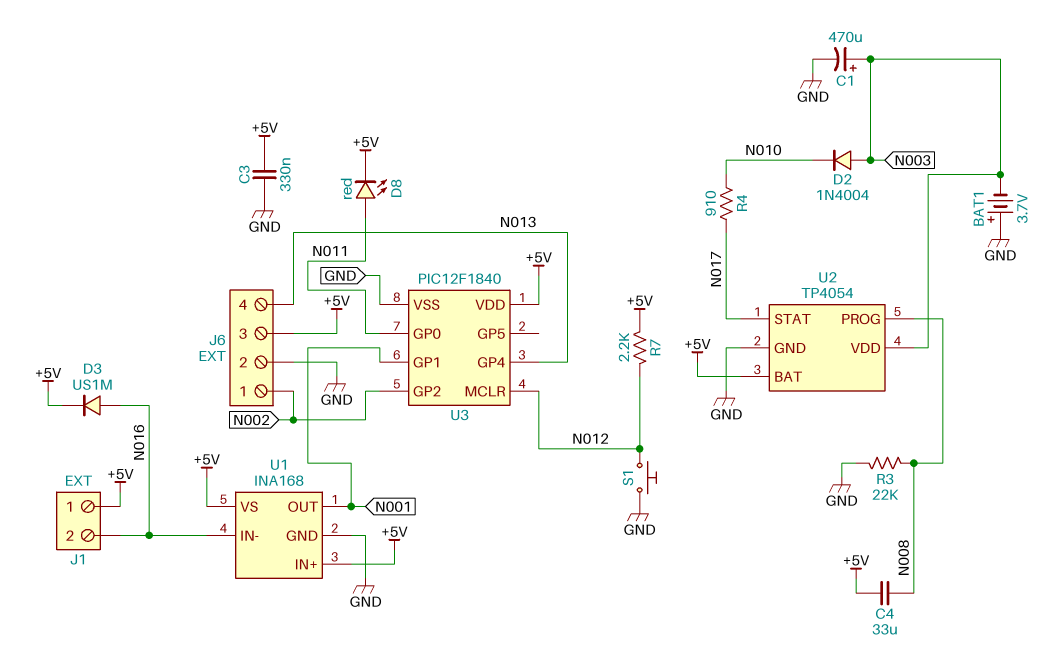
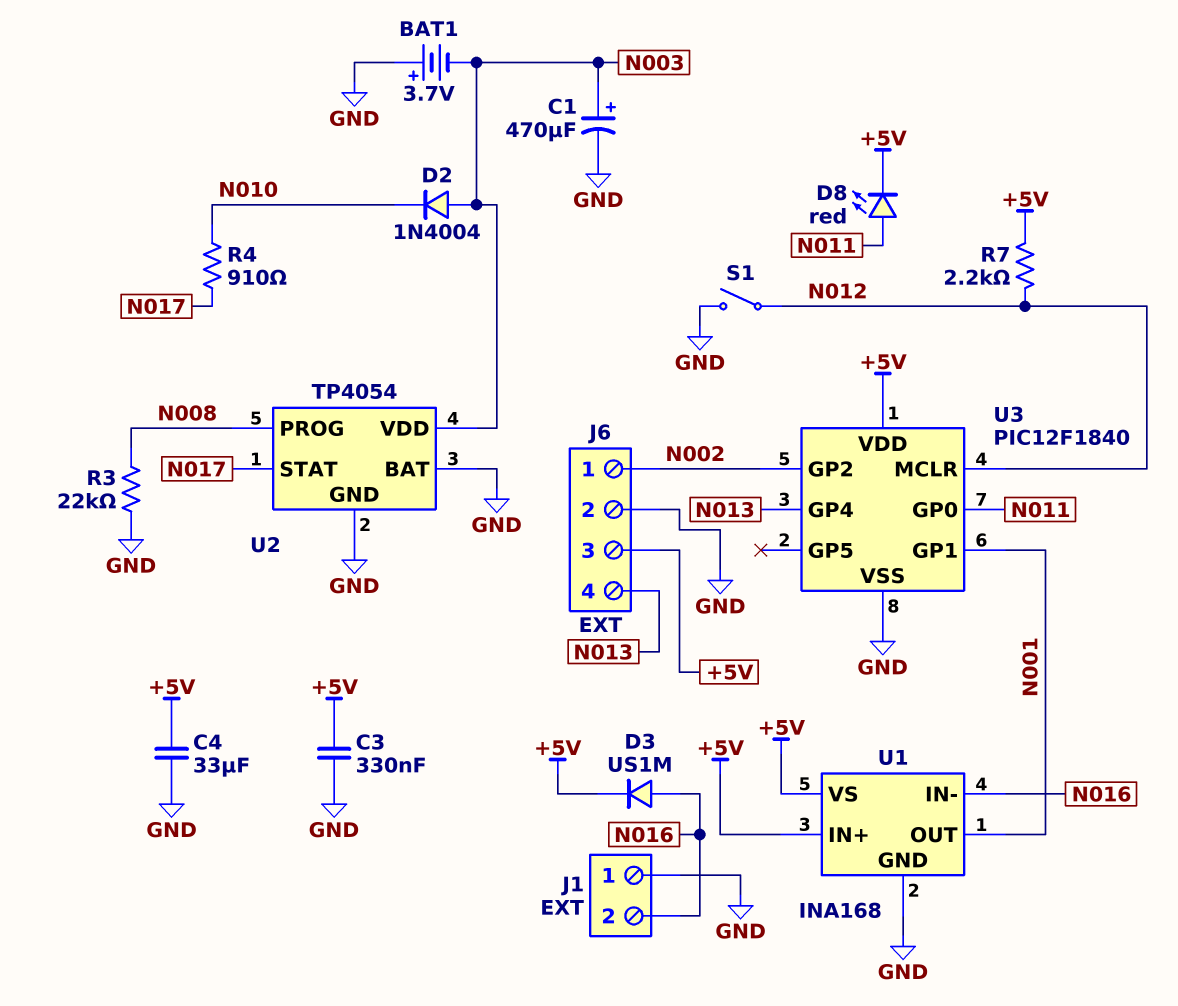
C4: 33uF (+5V, N008) -> 33uF (+5V, GND)
J1 pin 1: +5V -> GND
S1: button (GND, N012) -> switch (GND, N012)
U2 pin BAT: +5V -> GND

